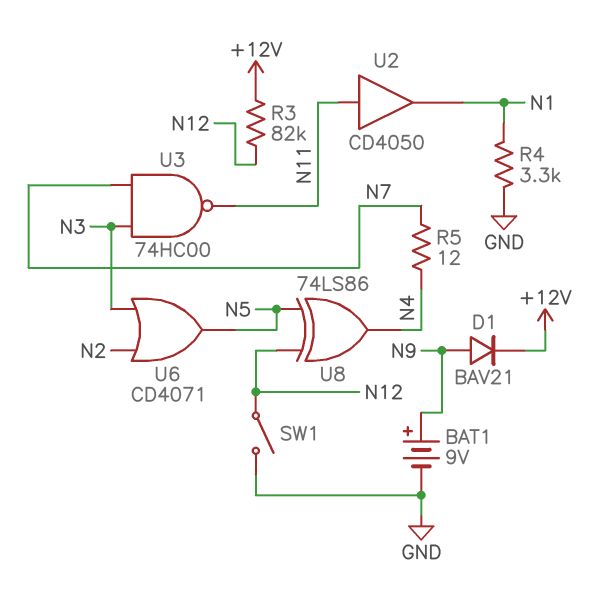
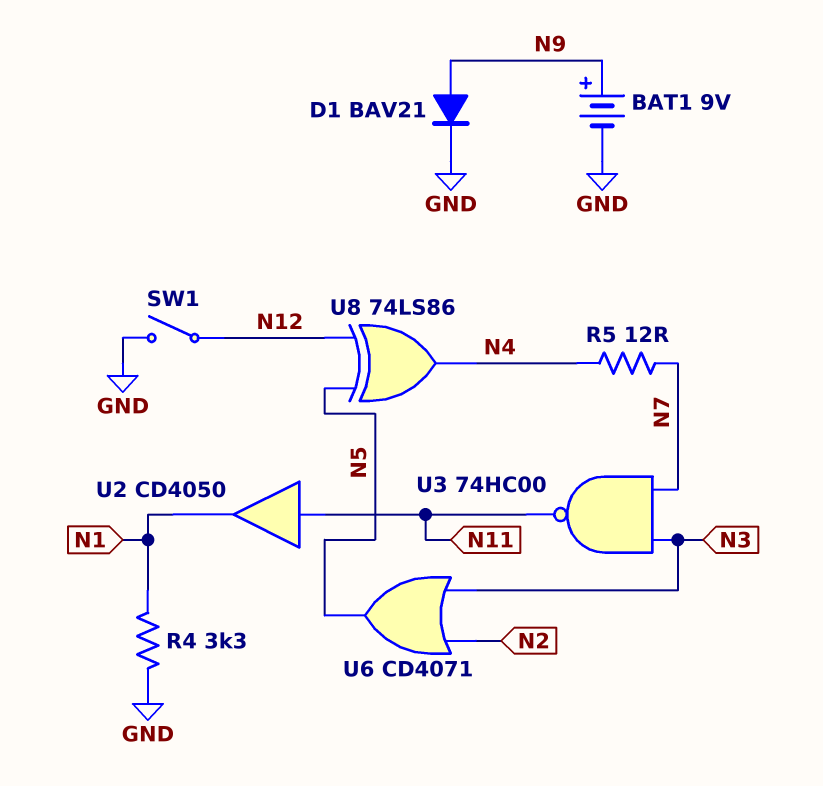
D1: diode BAV21 (A N9, K +12V) -> diode BAV21 (A N9, K GND)
R3: 82k (+12V, N12) -> none

